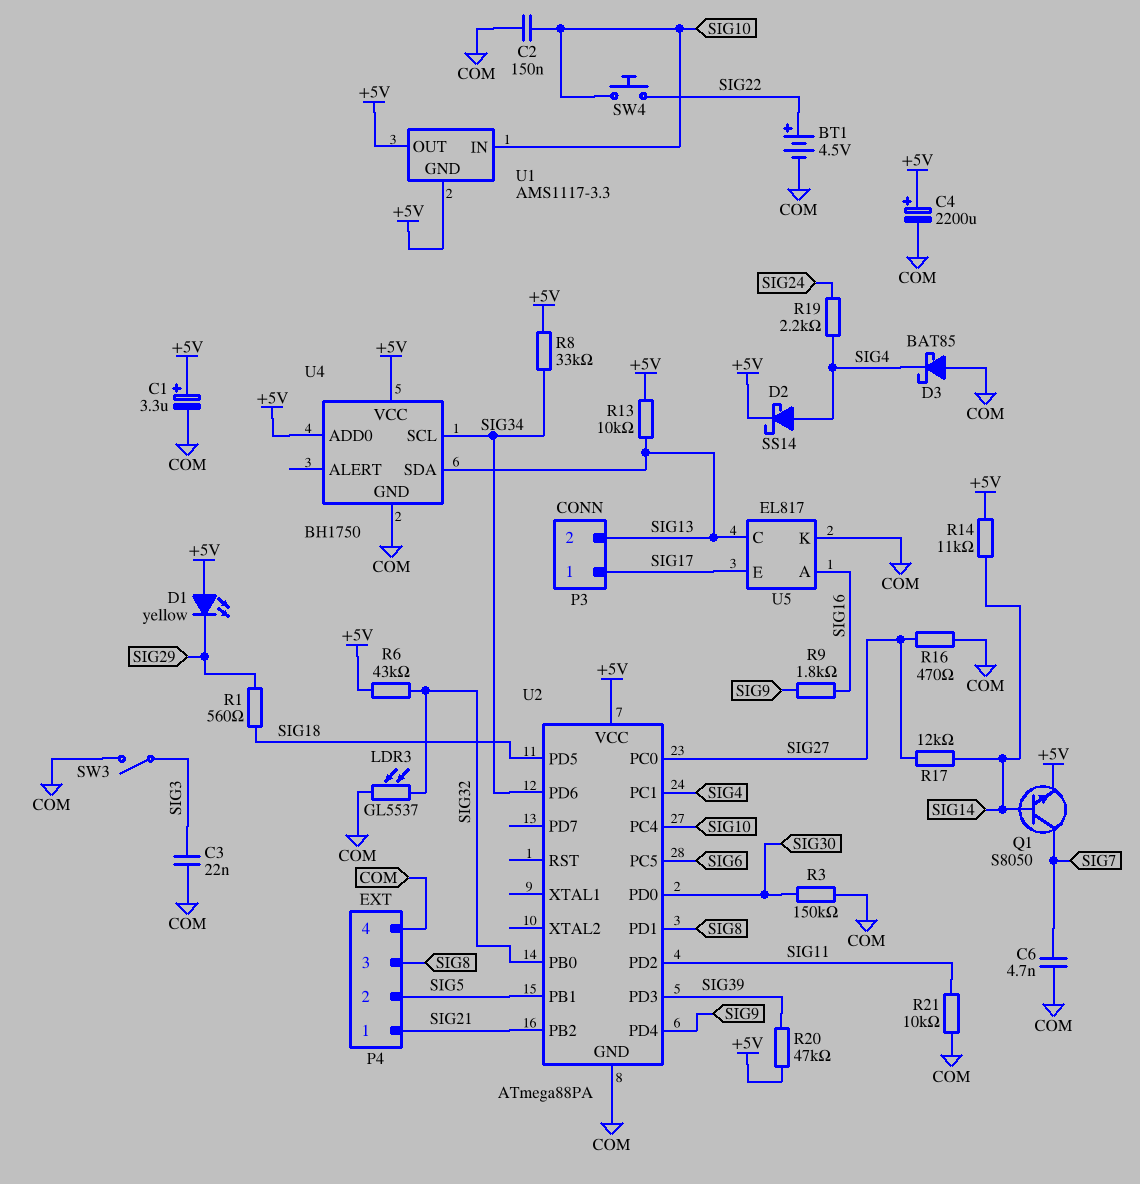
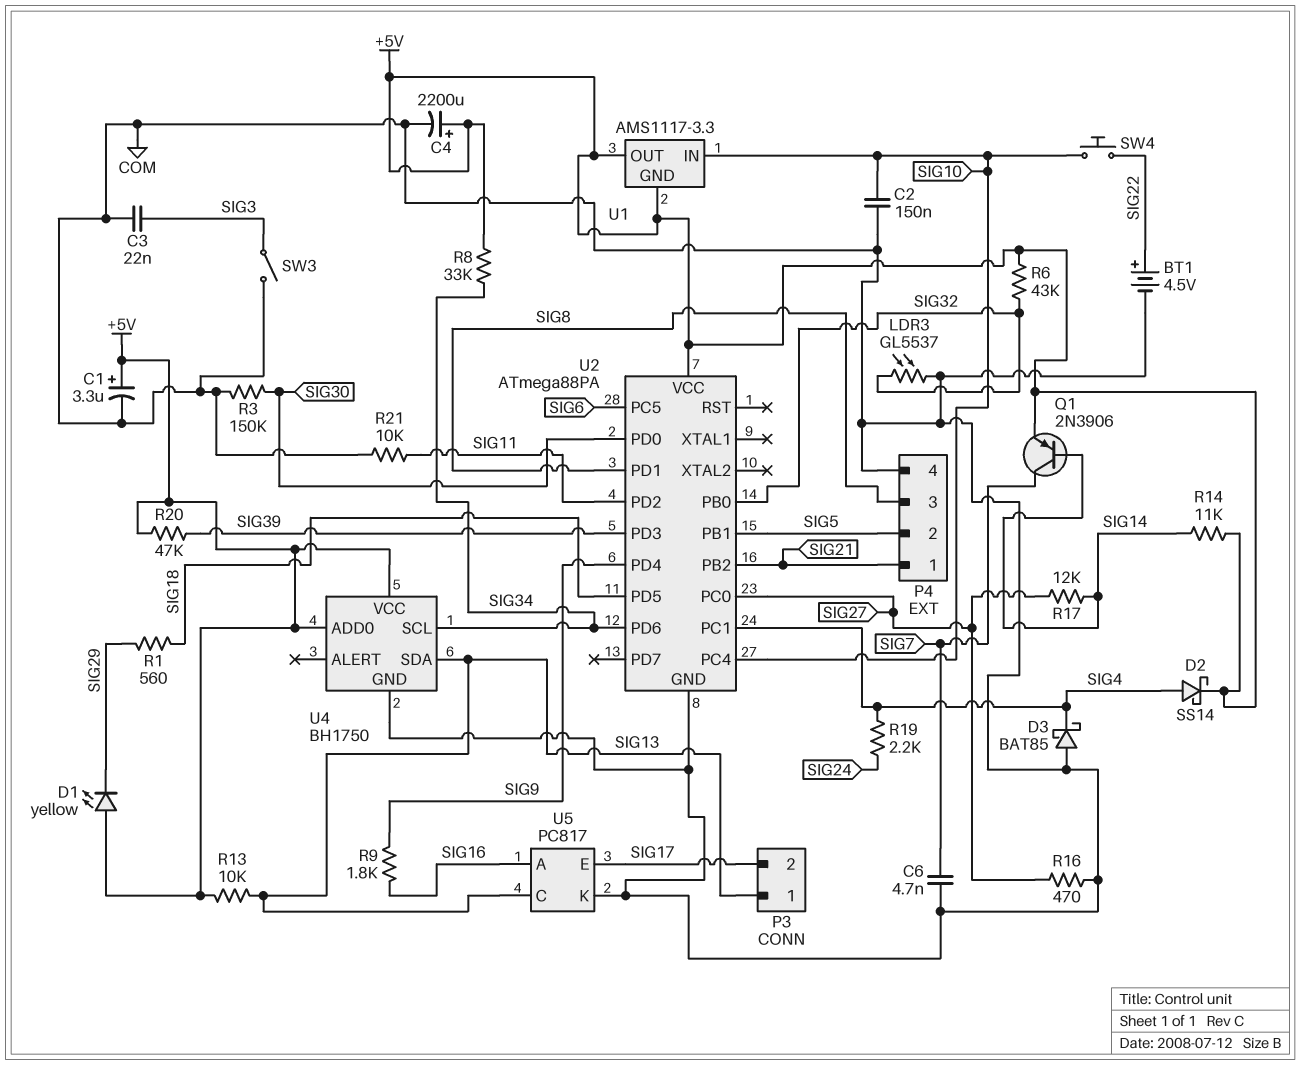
P3 pin 1: SIG17 -> SIG13
P3 pin 2: SIG13 -> SIG17
Q1: NPN S8050 (B SIG14, C SIG7, E +5V) -> PNP 2N3906 (B SIG14, C SIG7, E +5V)
U5: EL817 -> PC817

